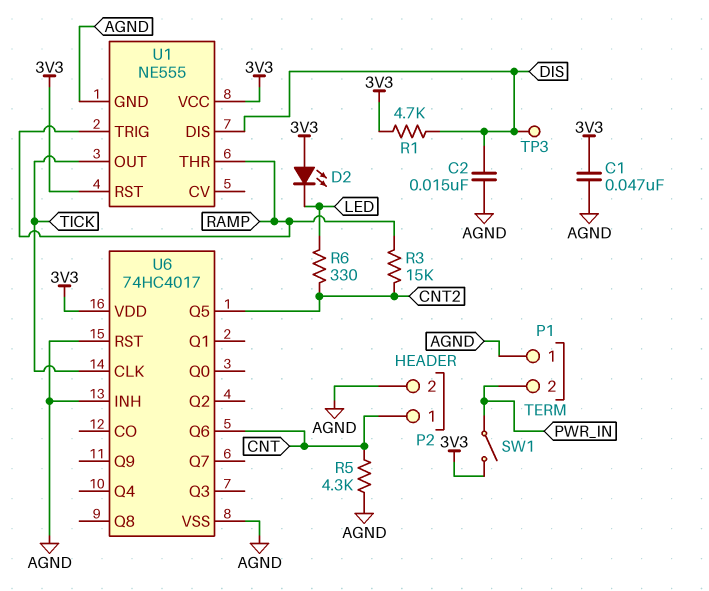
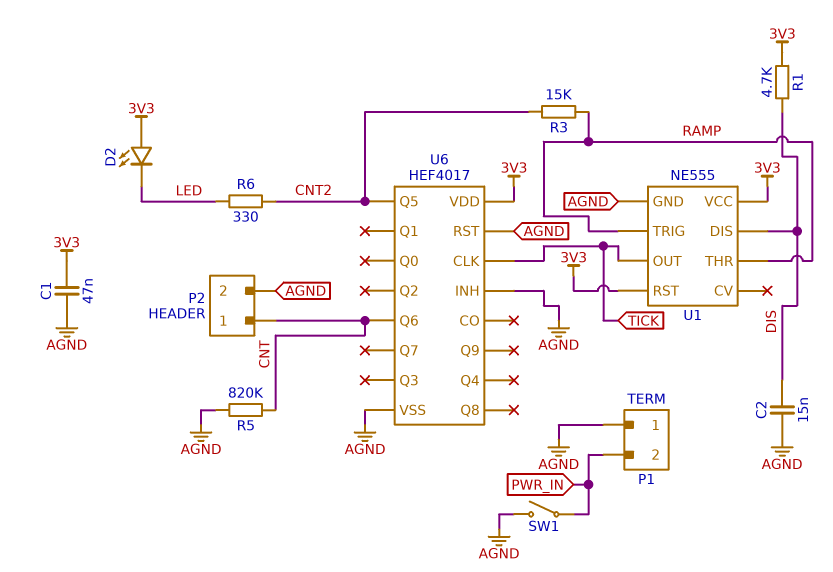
R5: 4.3k (AGND, CNT) -> 820k (AGND, CNT)
SW1: switch (3V3, PWR_IN) -> switch (AGND, PWR_IN)
TP3: test point (DIS) -> none
U6: 74HC4017 -> HEF4017

